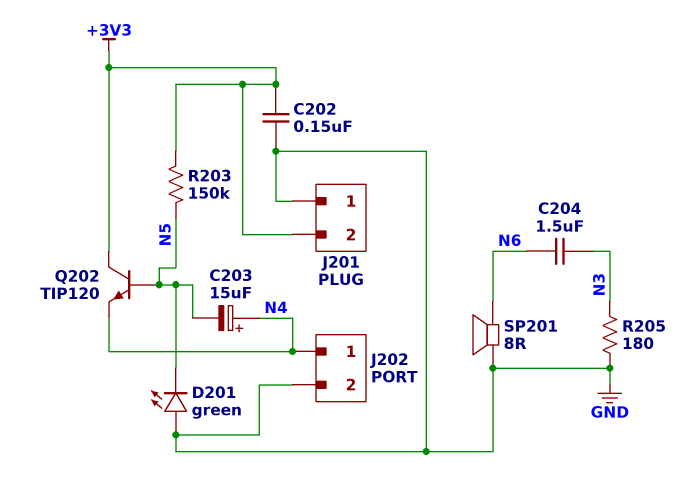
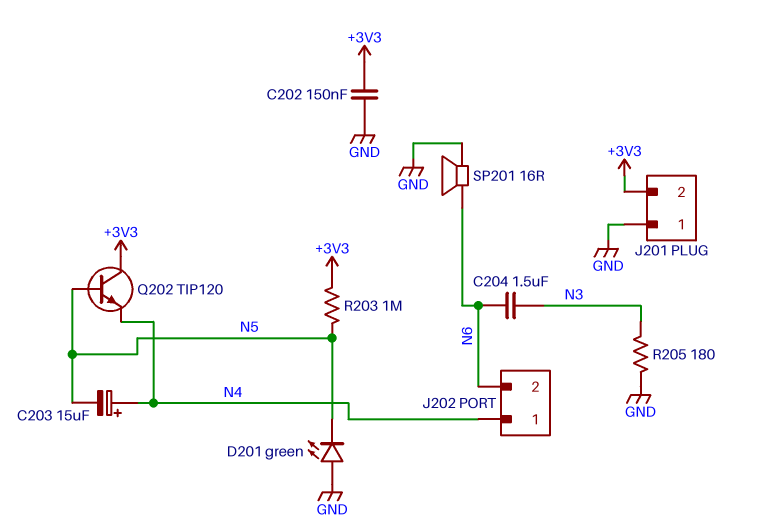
J202 pin 2: GND -> N6
R203: 150k (+3V3, N5) -> 1M (+3V3, N5)
SP201: speaker 8R (GND, N6) -> speaker 16R (GND, N6)

